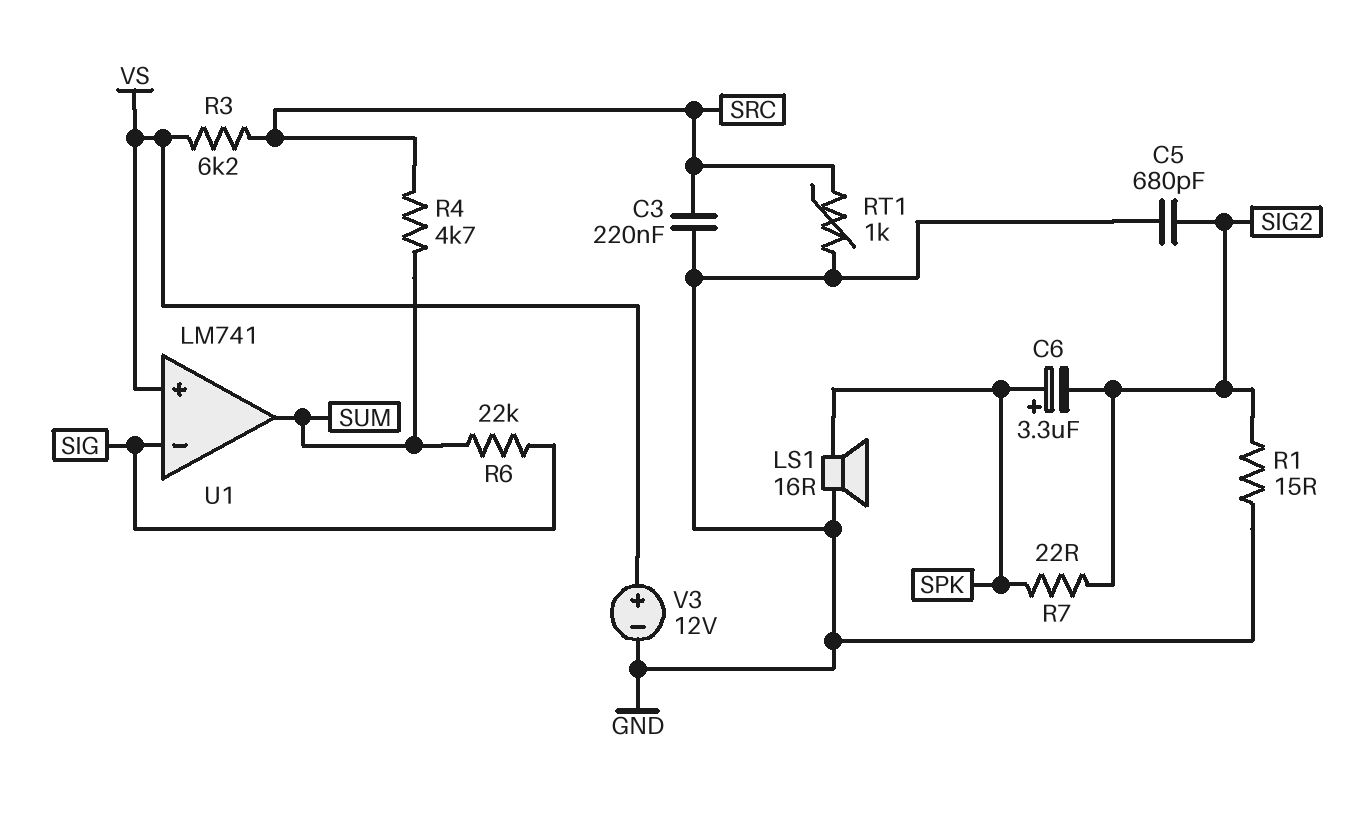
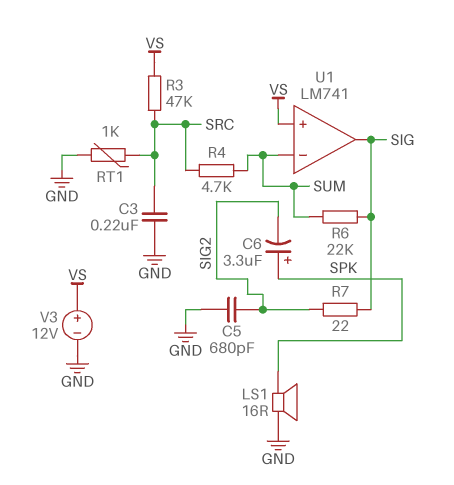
R1: 15 (GND, SIG2) -> none
R3: 6.2k (SRC, VS) -> 47k (SRC, VS)
R7: 22 (SIG2, SPK) -> 22 (SIG, SIG2)
U1 pin in-: SIG -> SUM
U1 pin out: SUM -> SIG

